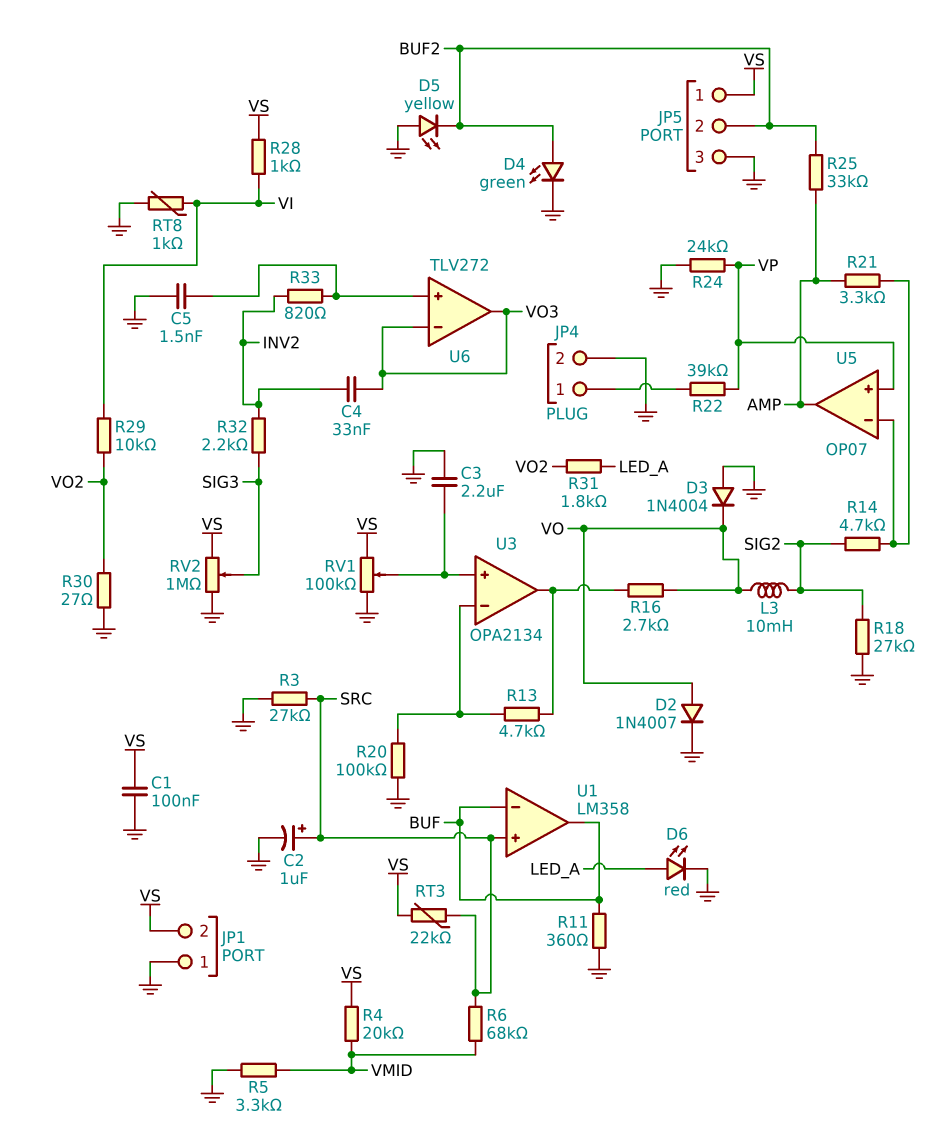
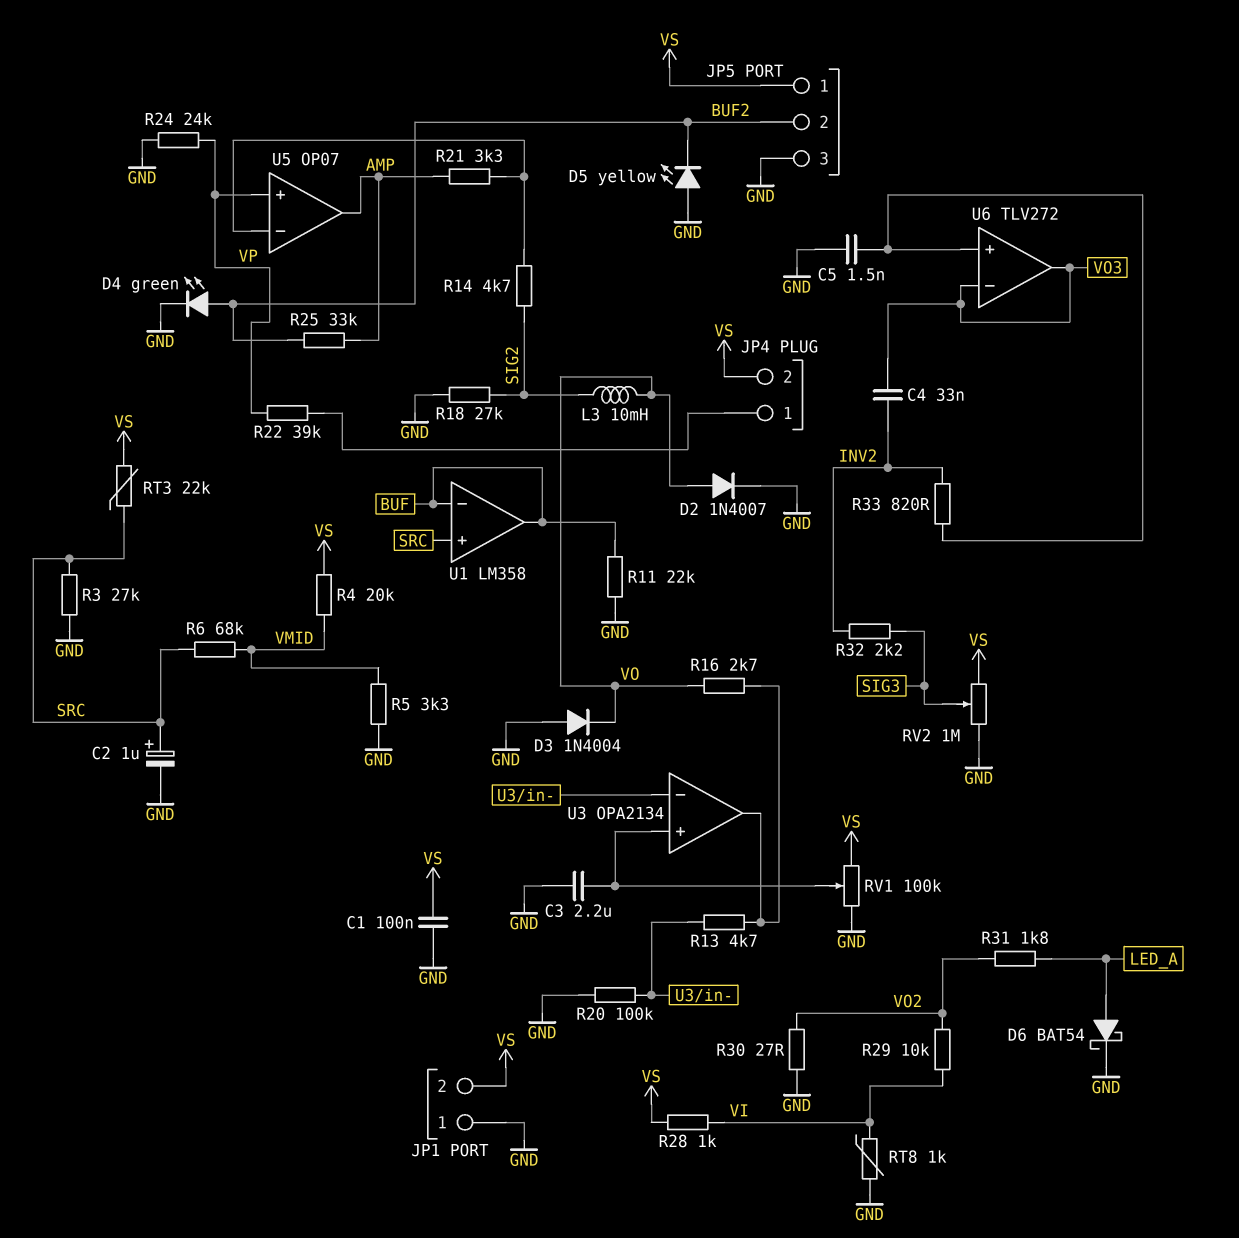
D6: LED red (A LED_A, K GND) -> schottky BAT54 (A LED_A, K GND)
JP4 pin 2: GND -> VS
R11: 360 (BUF, GND) -> 22k (BUF, GND)

